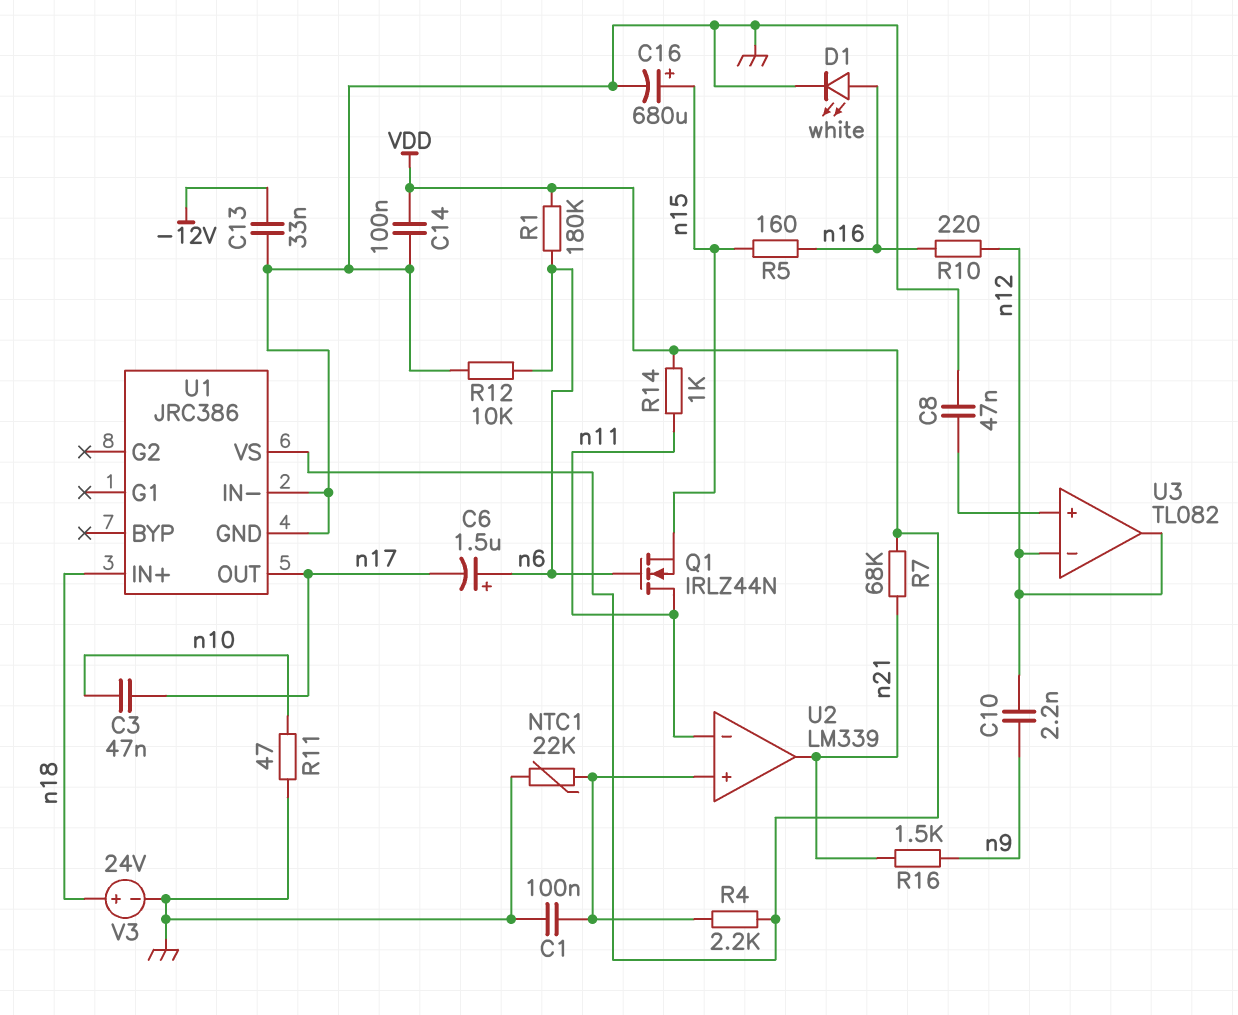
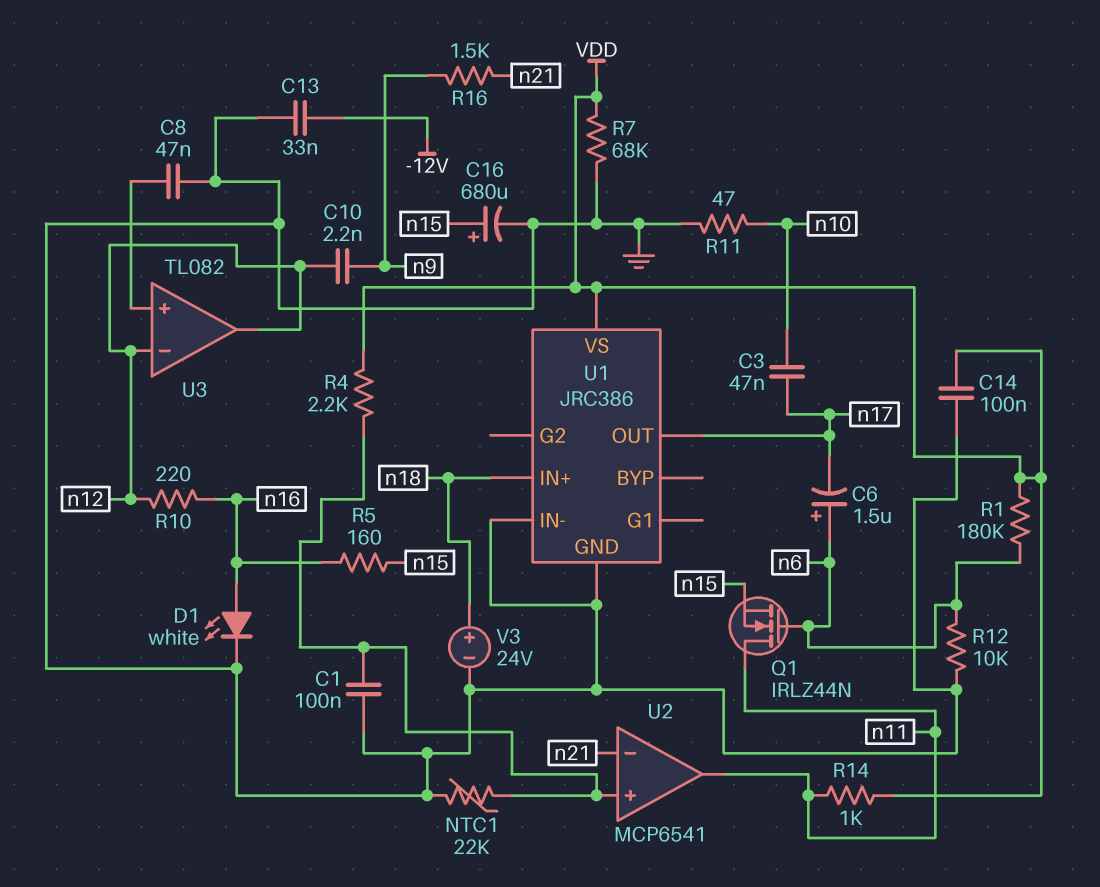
R7: 68k (VDD, n21) -> 68k (GND, VDD)
U2: LM339 -> MCP6541
U2 pin in-: n11 -> n21
U2 pin out: n21 -> n11

